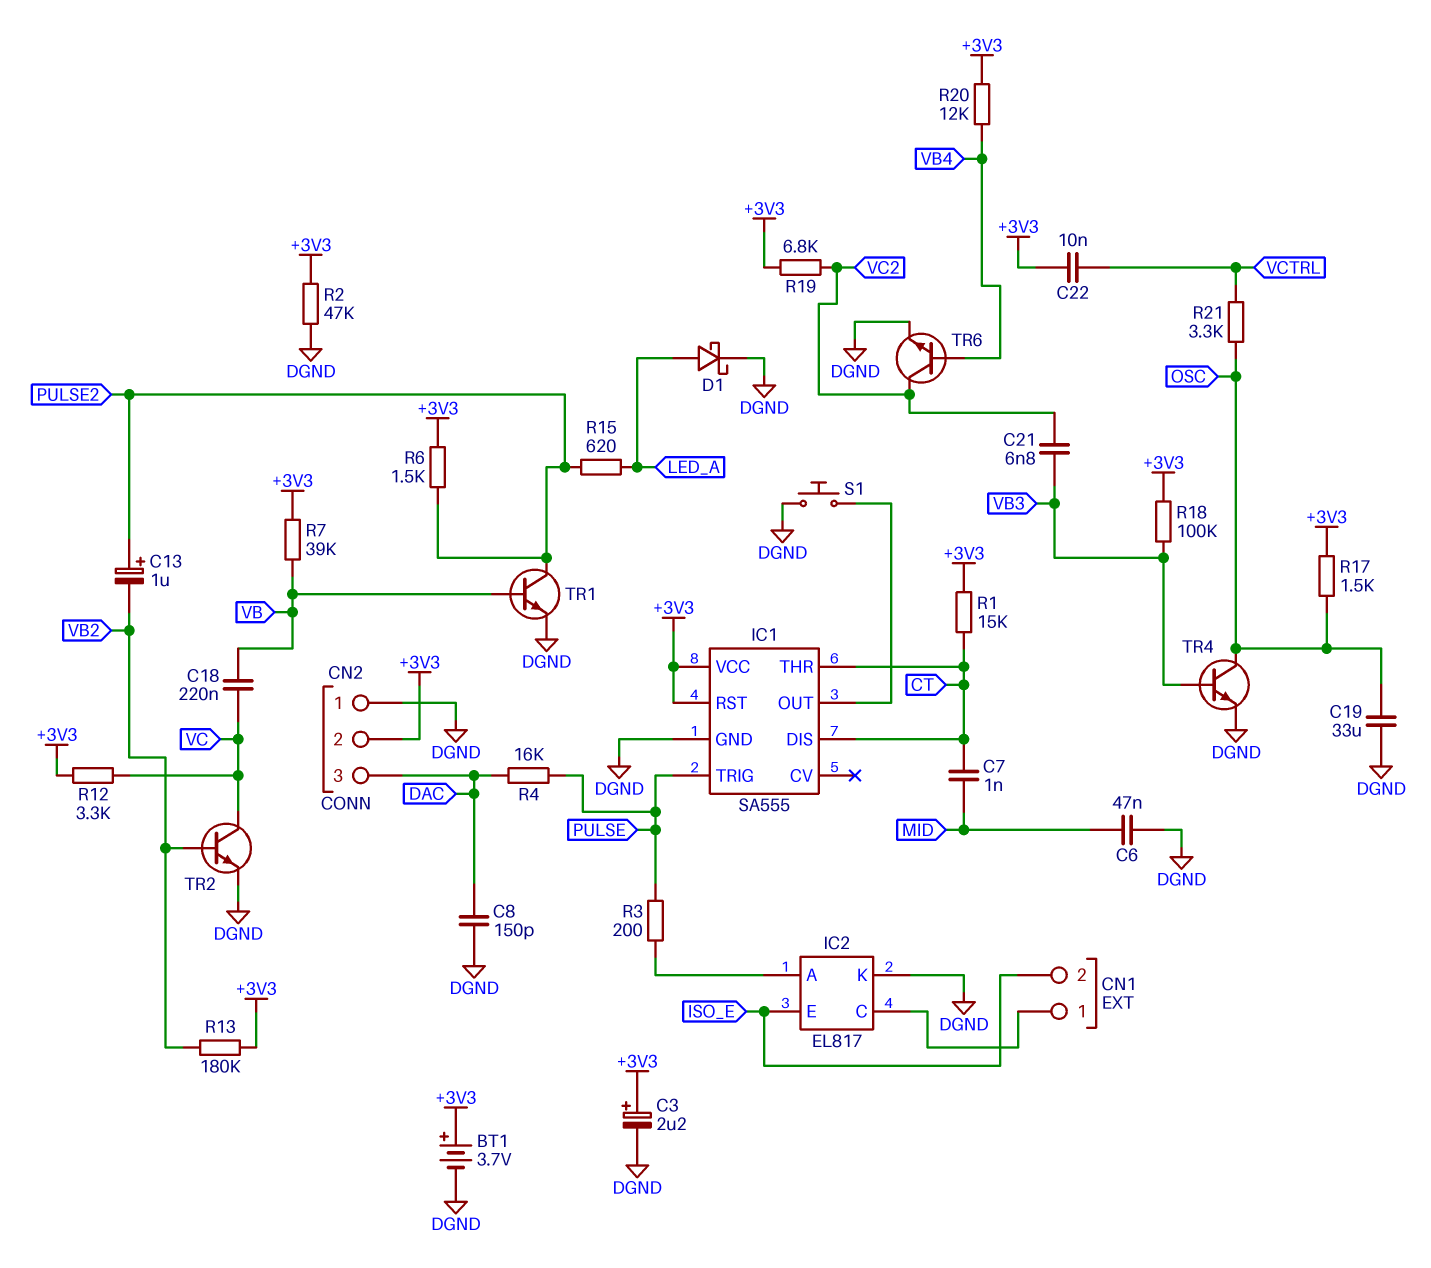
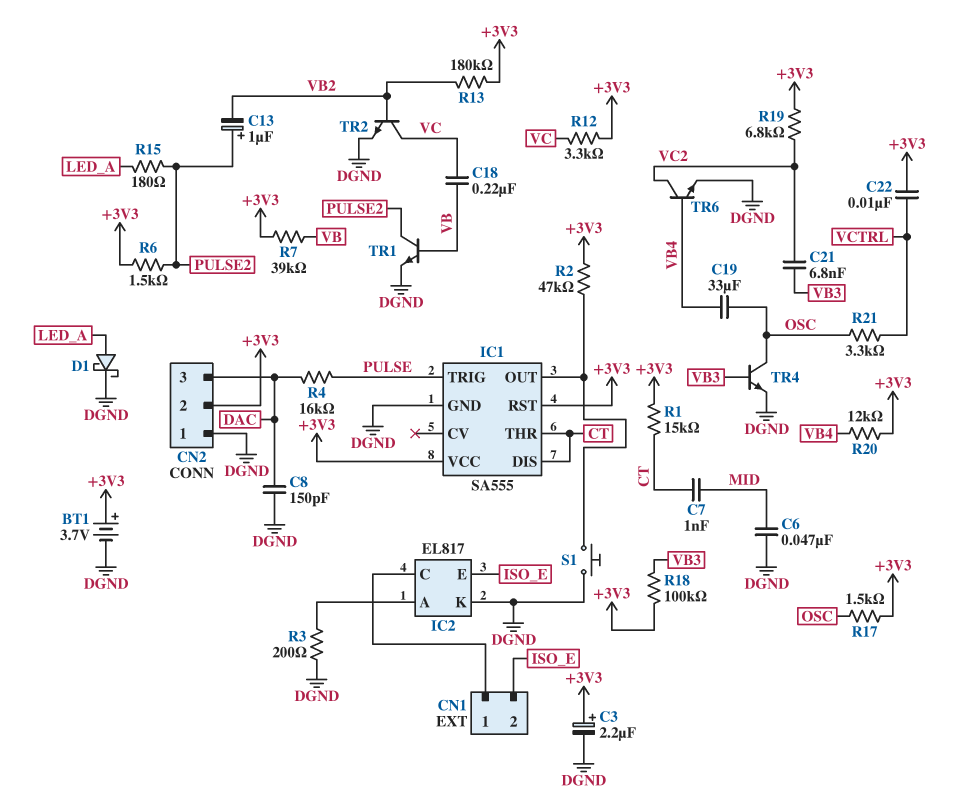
C19: 33uF (DGND, OSC) -> 33uF (OSC, VB4)
R2: 47k (+3V3, DGND) -> 47k (+3V3, IC1/OUT)
R3: 200 (IC2/A, PULSE) -> 200 (DGND, IC2/A)
R15: 620 (LED_A, PULSE2) -> 180 (LED_A, PULSE2)

